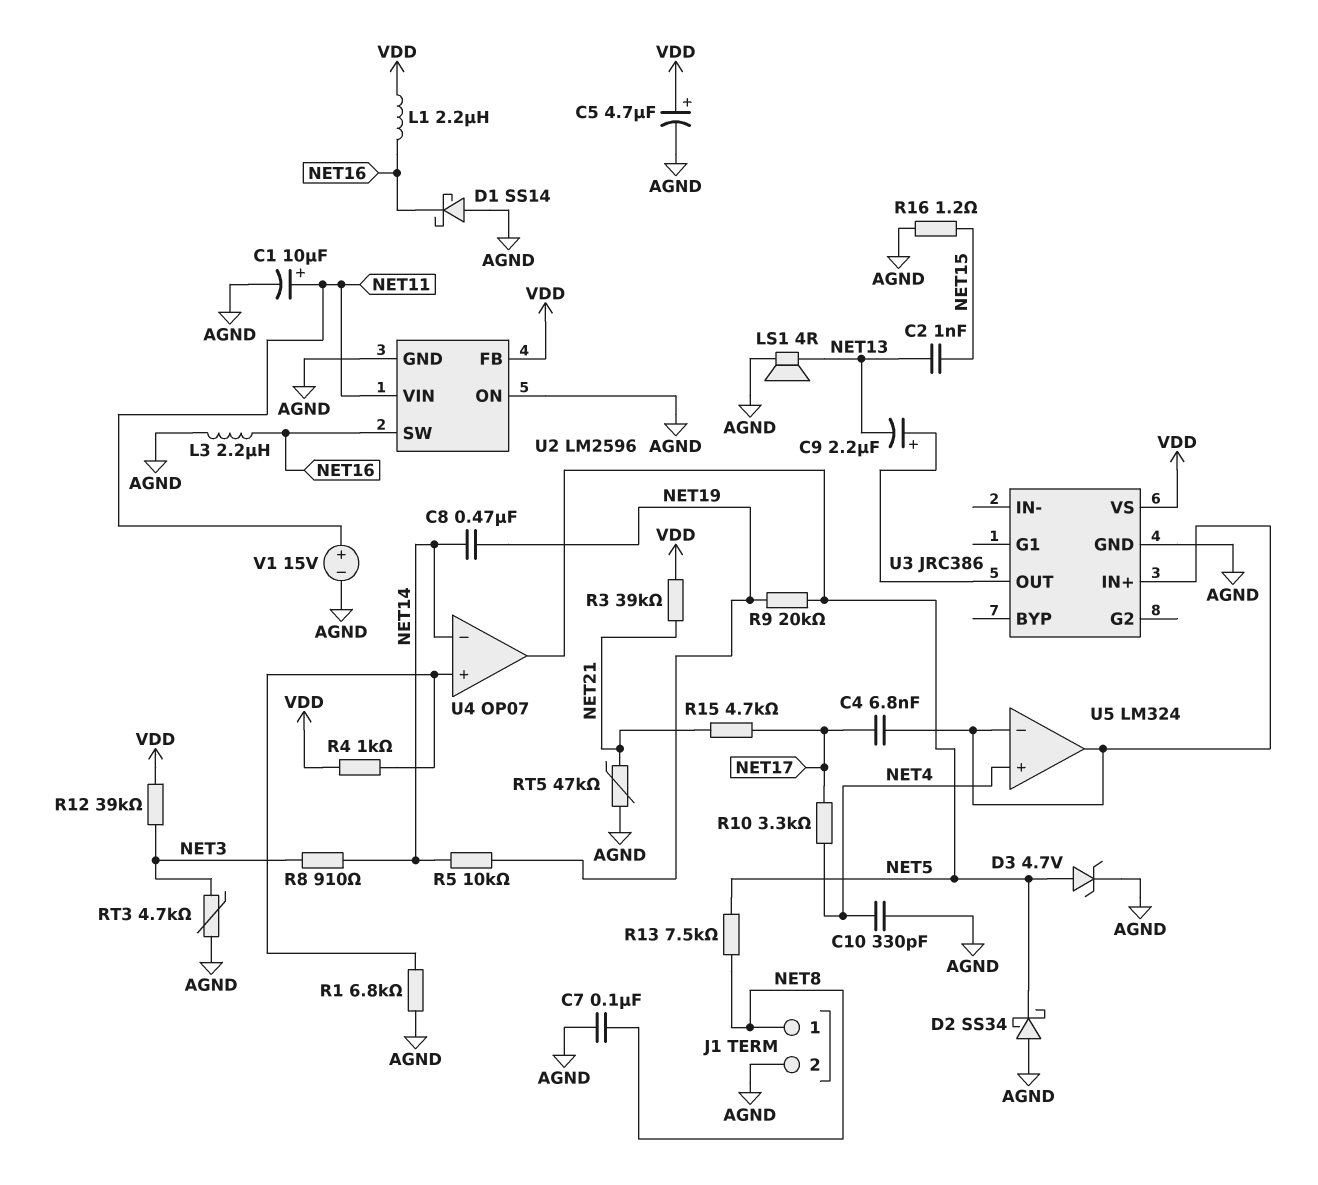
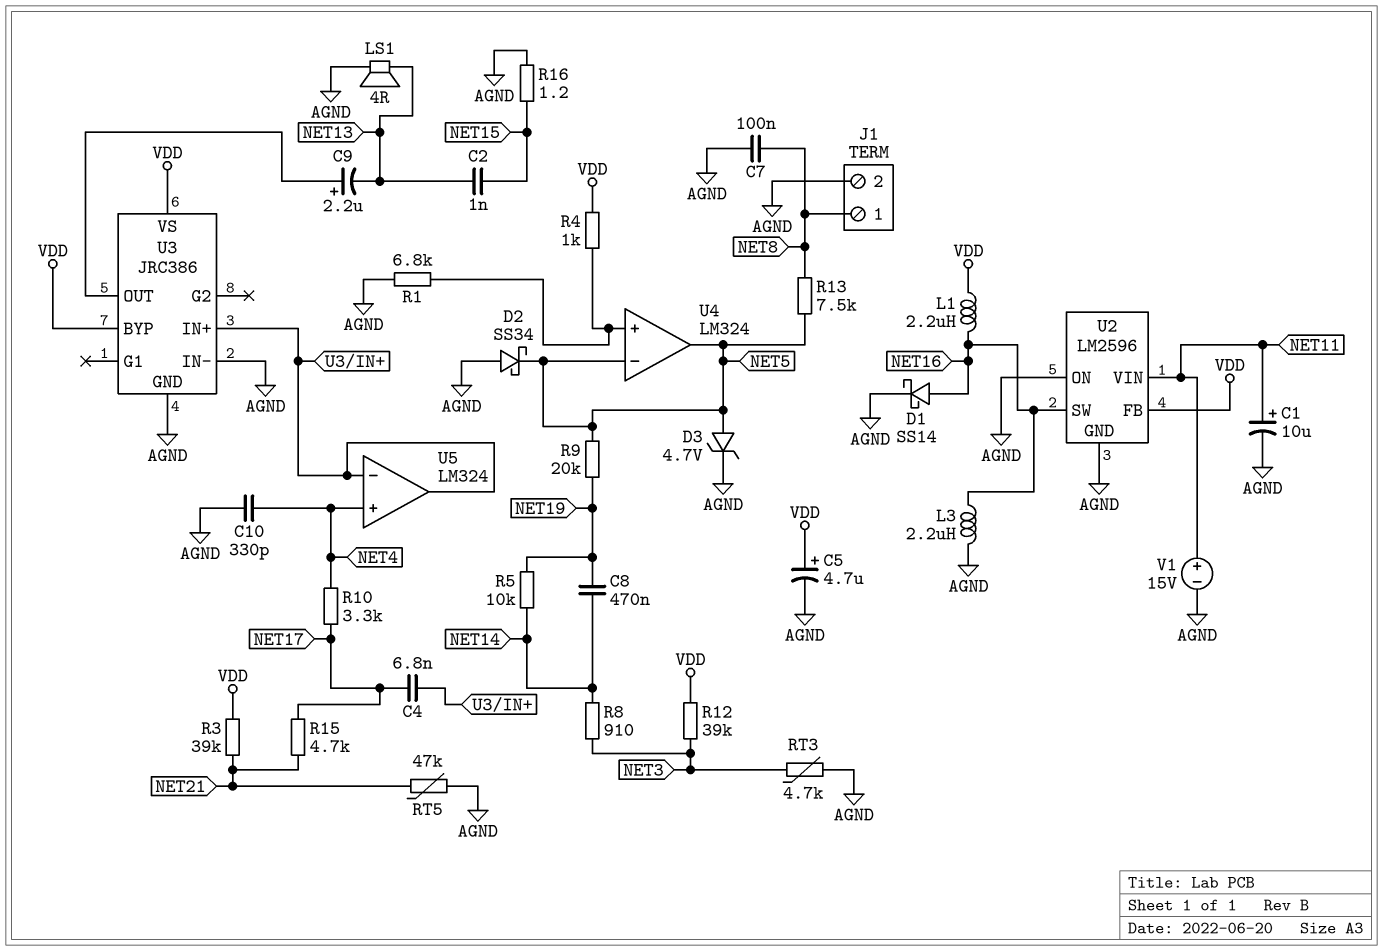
D1: schottky SS14 (A AGND, K NET16) -> schottky SS14 (A NET16, K AGND)
U3 pin BYP: none -> VDD
U3 pin IN-: none -> AGND
U4: OP07 -> LM324
U4 pin in-: NET14 -> NET5

